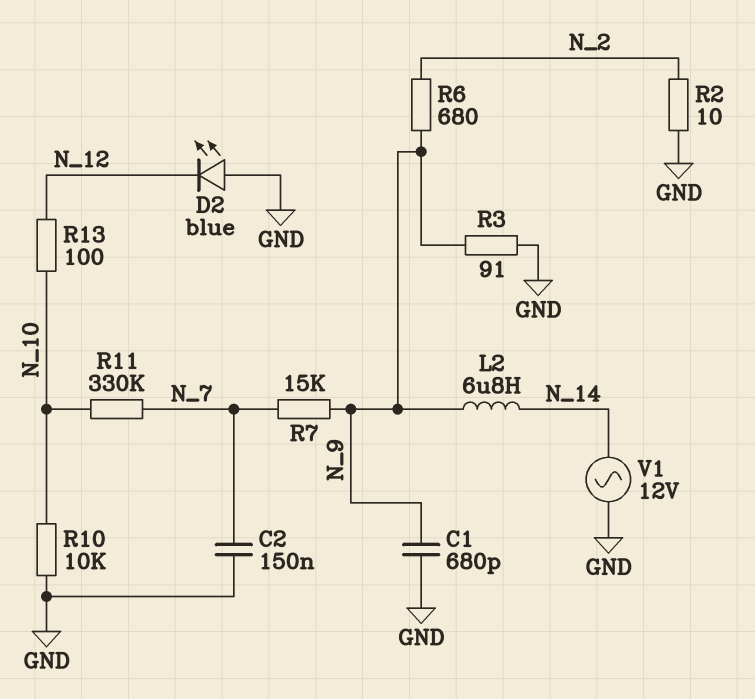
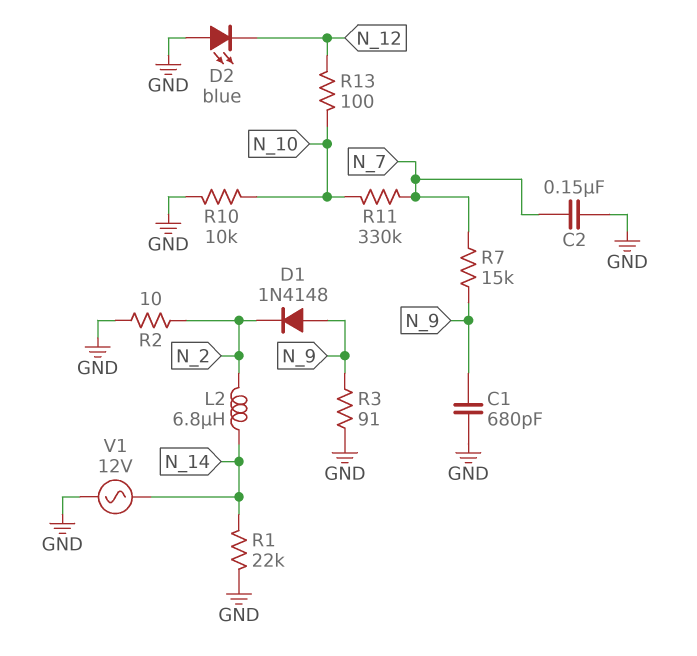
D1: none -> diode 1N4148 (A N_9, K N_2)
L2: 6.8uH (N_9, N_14) -> 6.8uH (N_2, N_14)
R1: none -> 22k (GND, N_14)
R6: 680 (N_2, N_9) -> none

